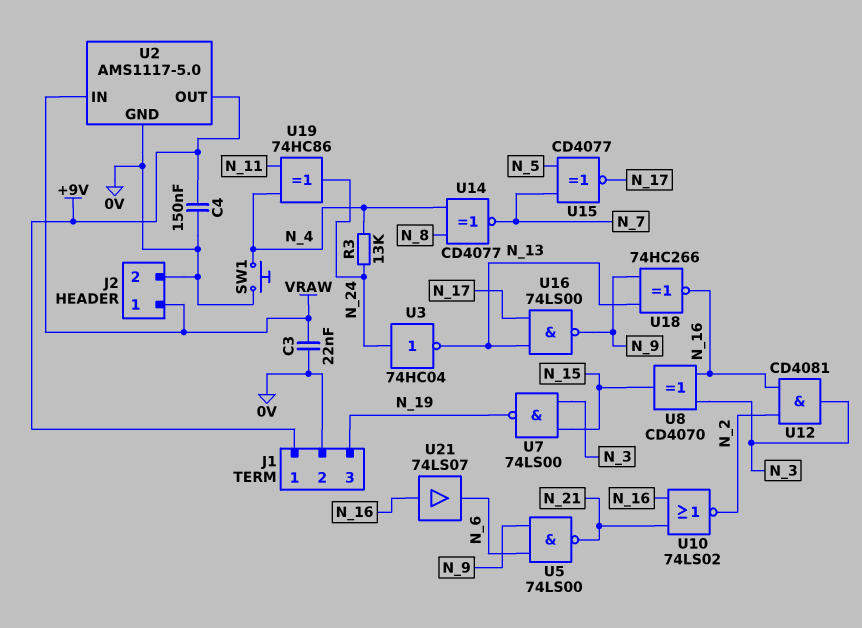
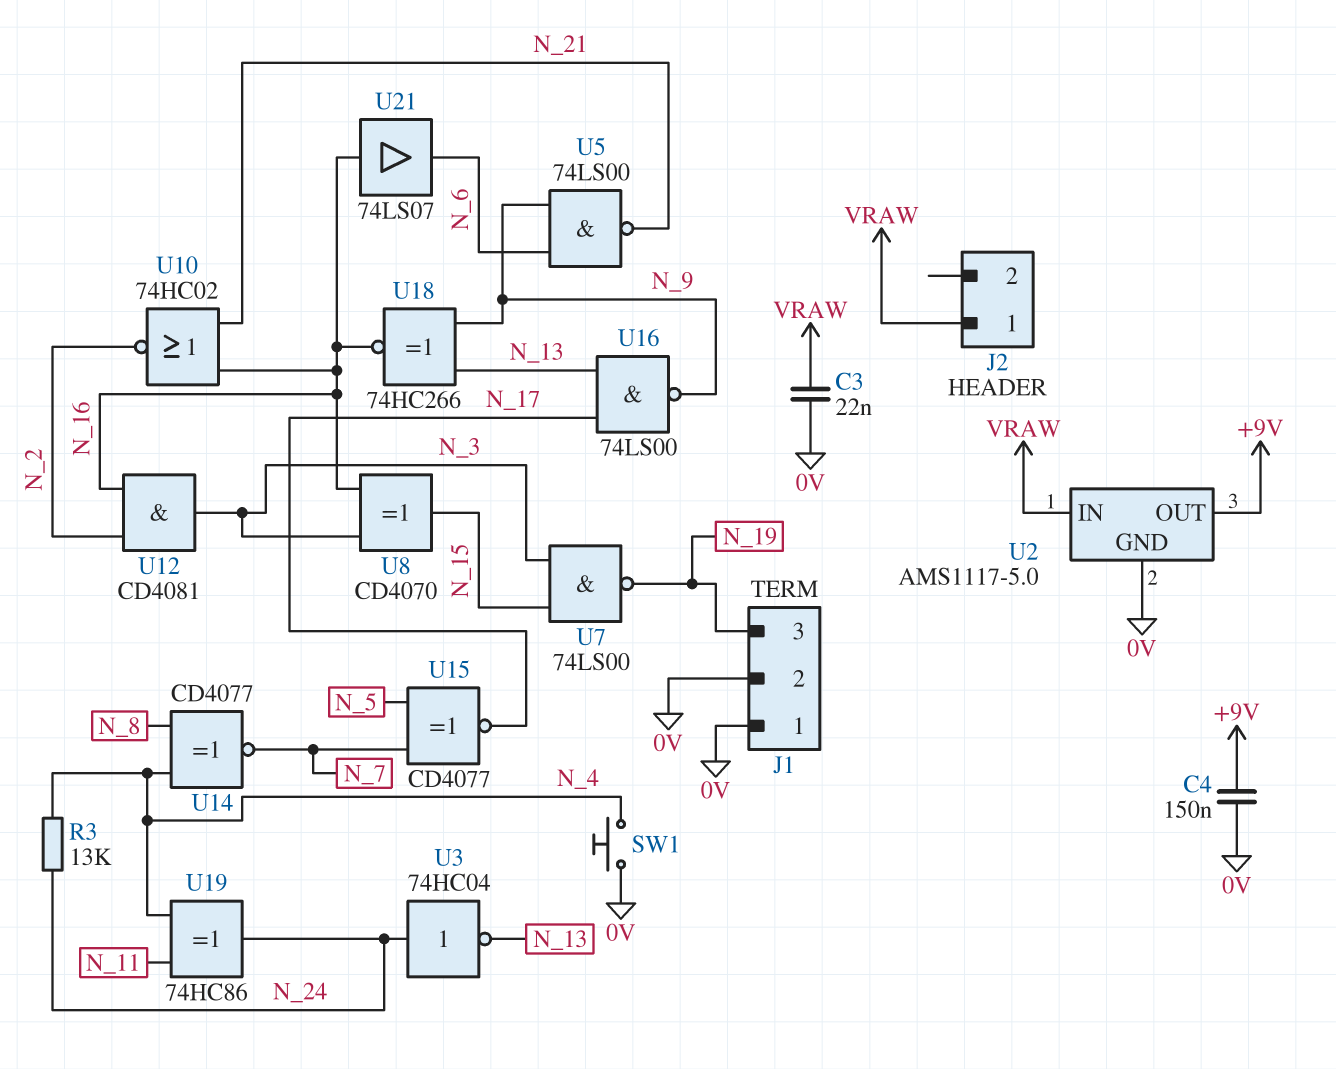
J1 pin 1: +9V -> 0V
J2 pin 2: 0V -> none
U10: NOR 74LS02 (in N_16, in N_21, out N_2) -> NOR 74HC02 (in N_16, in N_21, out N_2)

